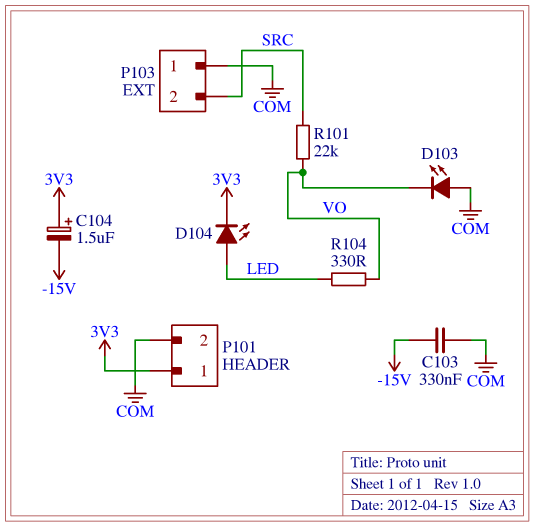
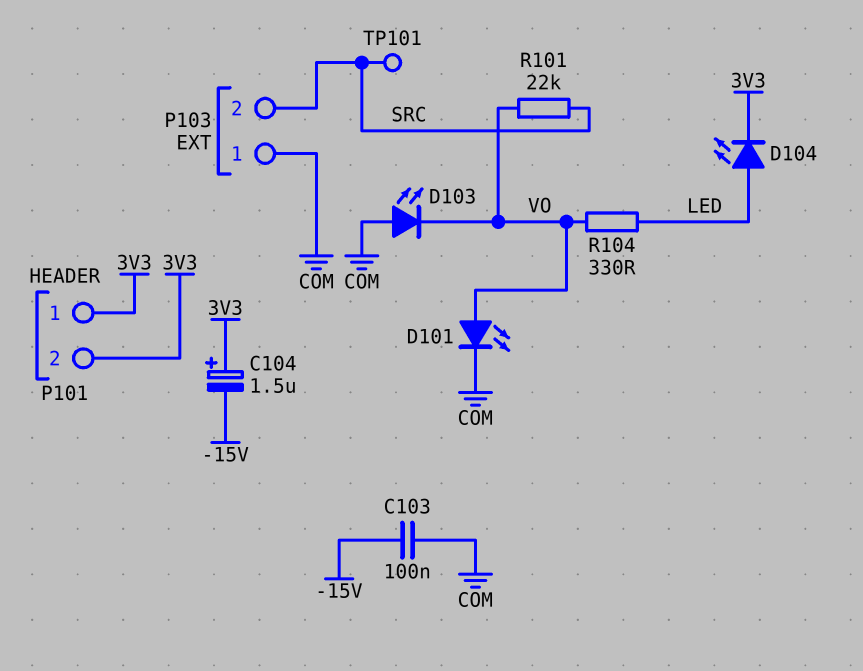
C103: 330nF (-15V, COM) -> 100nF (-15V, COM)
D101: none -> LED (A VO, K COM)
P101 pin 2: COM -> 3V3
TP101: none -> test point (SRC)

